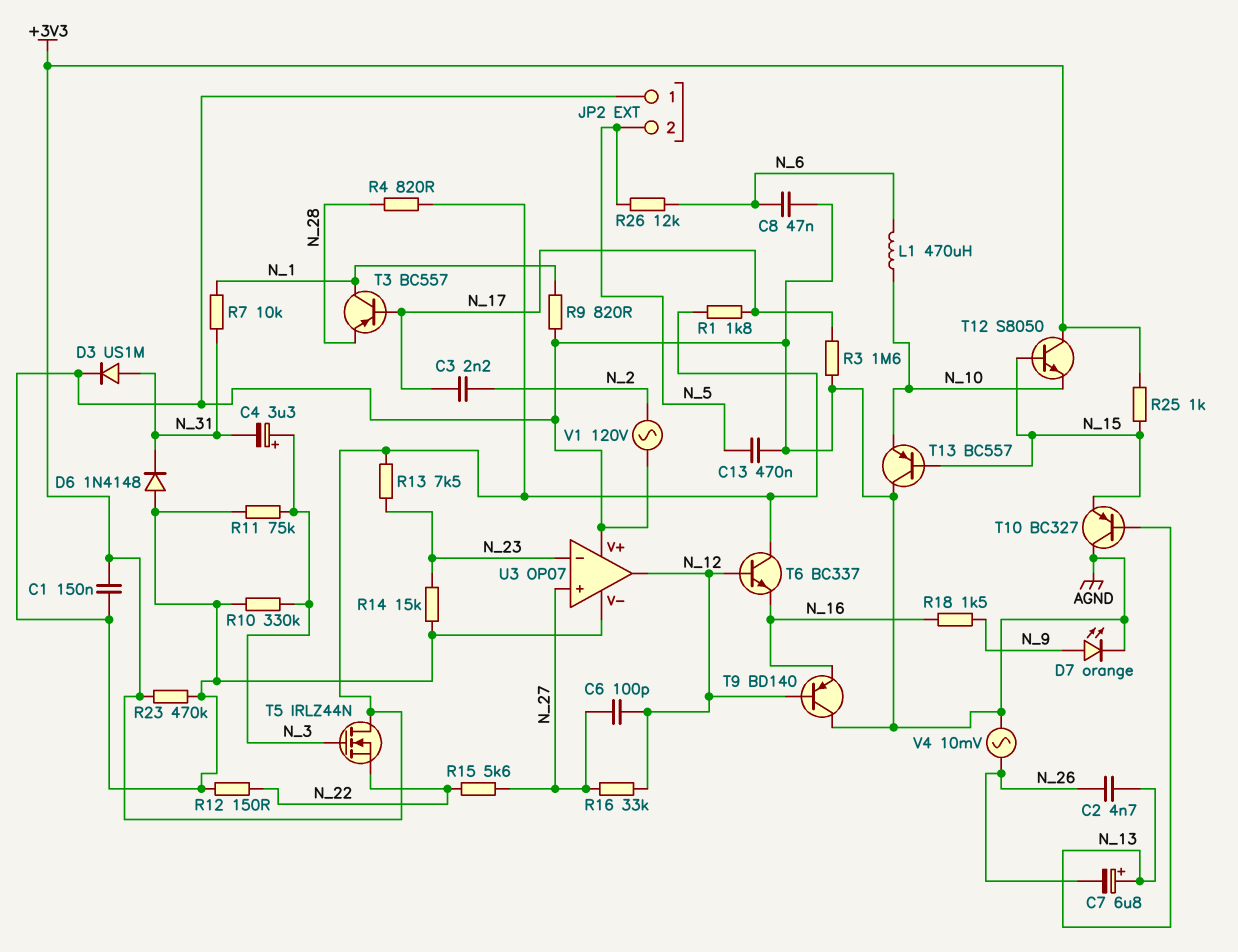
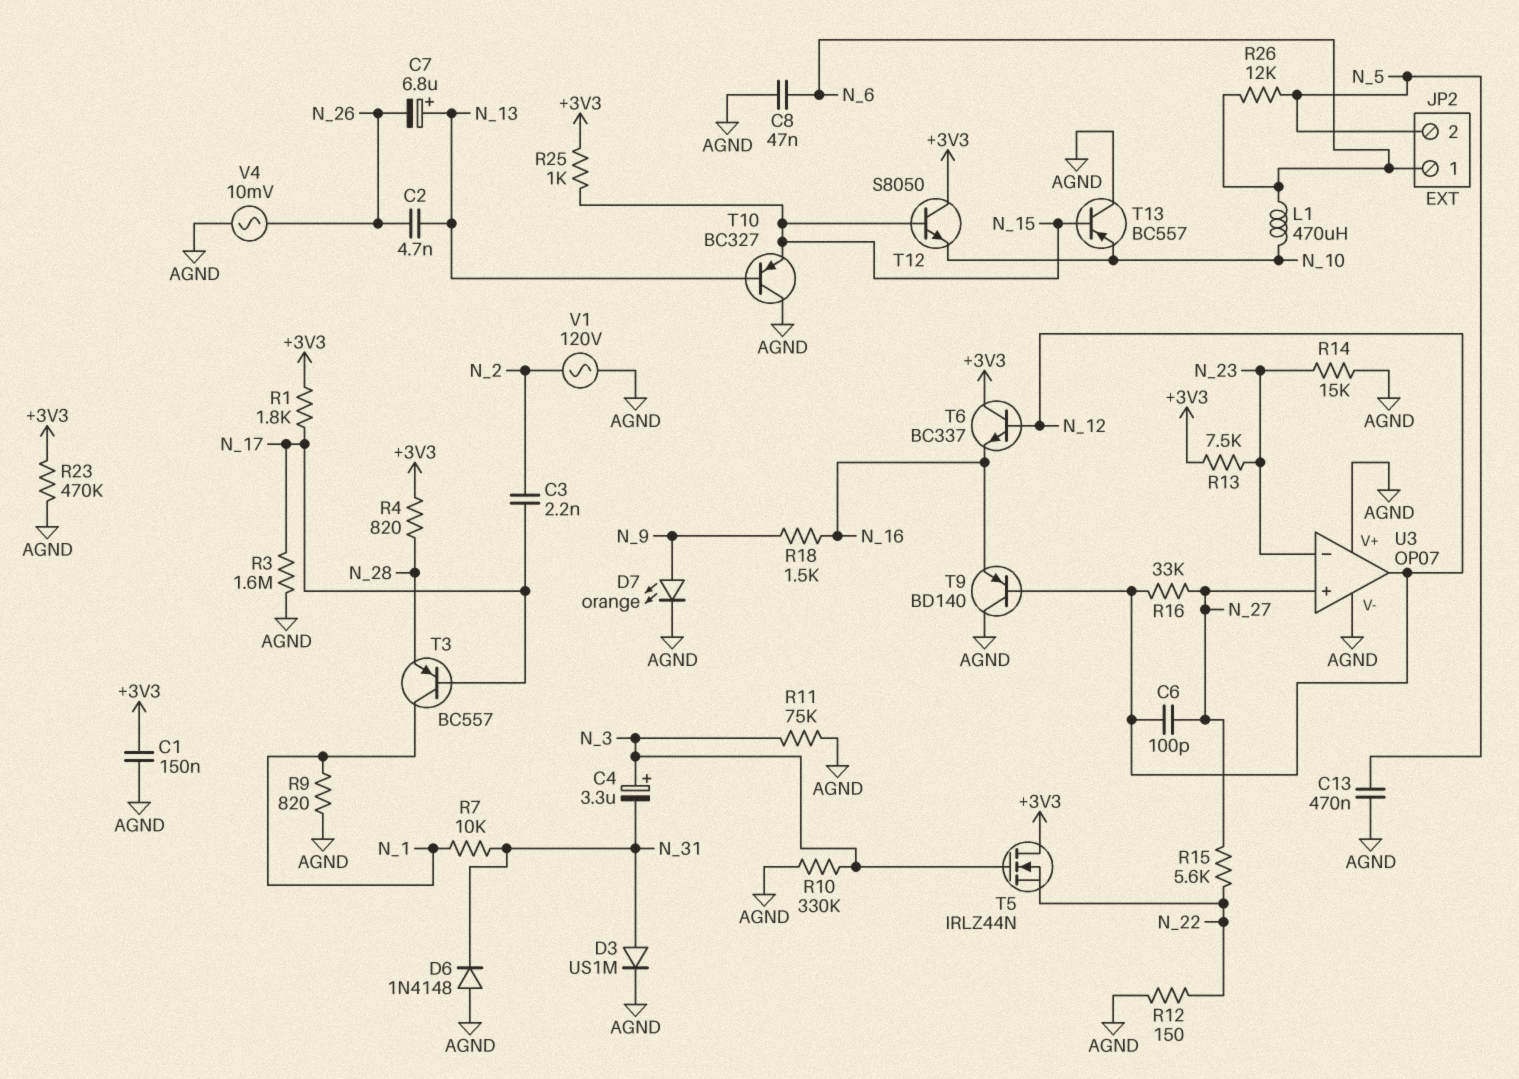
JP2 pin 1: AGND -> N_6

